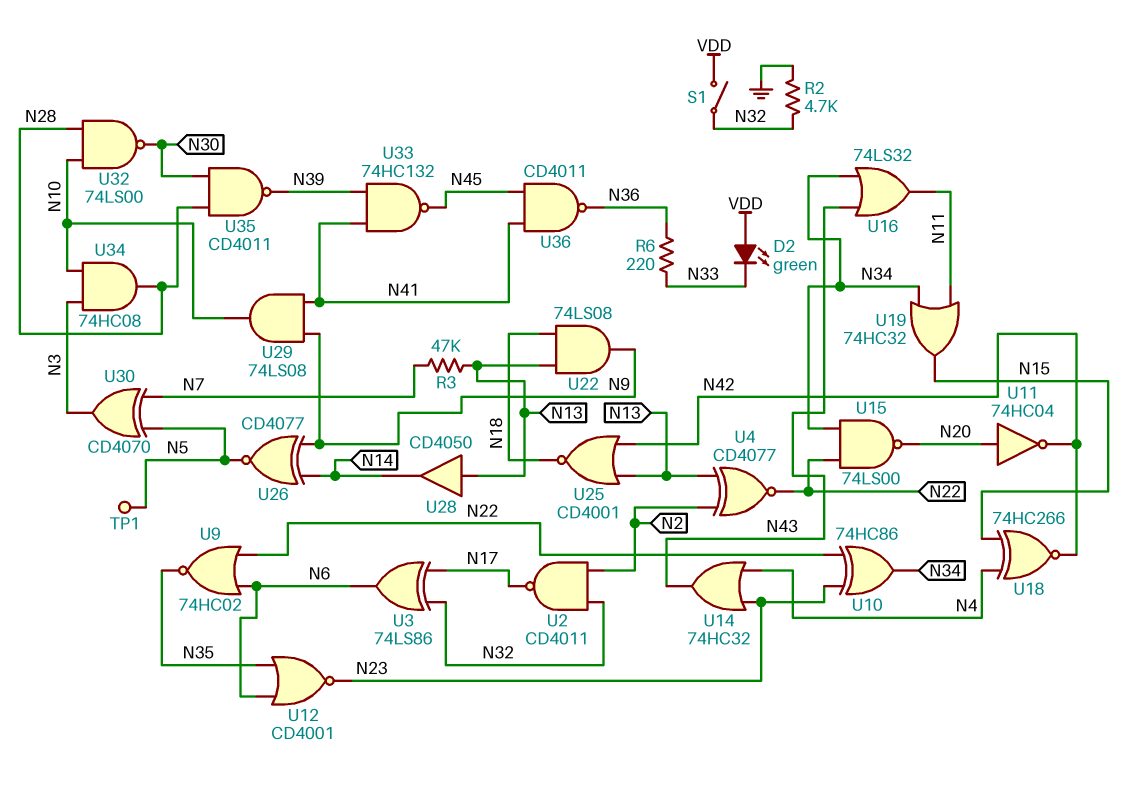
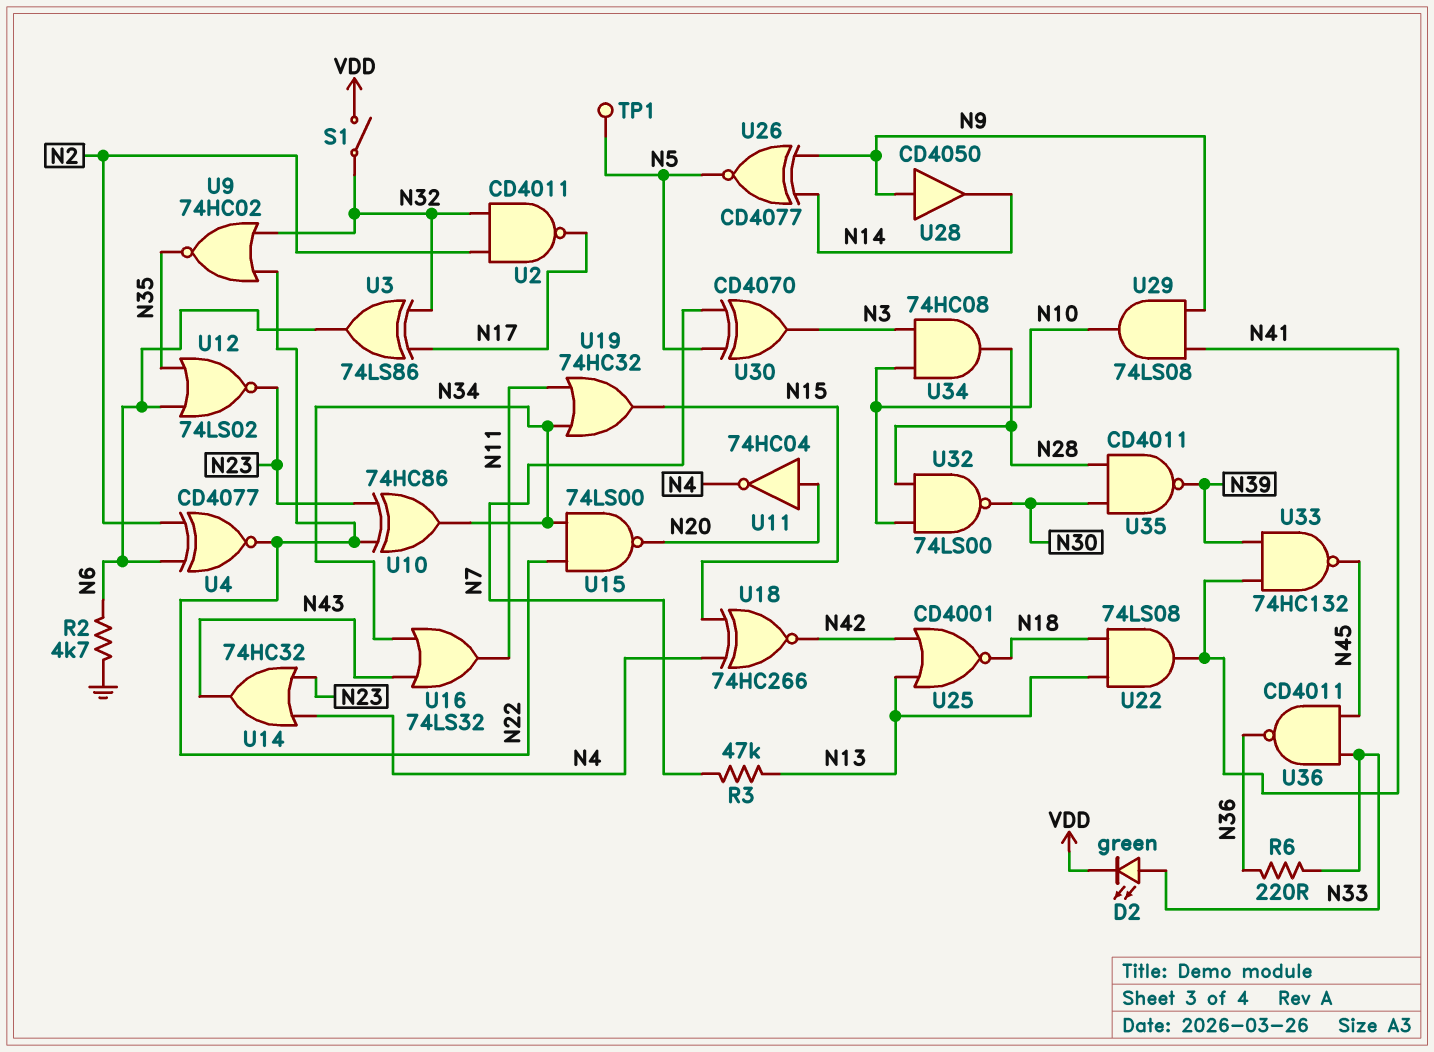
D2: LED green (A VDD, K N33) -> LED green (A N33, K VDD)
R2: 4.7k (GND, N32) -> 4.7k (GND, N6)
U4: XNOR CD4077 (in N2, in N13, out N22) -> XNOR CD4077 (in N2, in N6, out N22)
U9: NOR 74HC02 (in N6, in N22, out N35) -> NOR 74HC02 (in N22, in N32, out N35)
U11: NOT 74HC04 (in N20, out N42) -> NOT 74HC04 (in N20, out N4)
U12: NOR CD4001 (in N6, in N35, out N23) -> NOR 74LS02 (in N6, in N35, out N23)
U22: AND 74LS08 (in N13, in N18, out N9) -> AND 74LS08 (in N13, in N18, out N41)
U28: buffer CD4050 (in N13, out N14) -> buffer CD4050 (in N9, out N14)
U36: NAND CD4011 (in N41, in N45, out N36) -> NAND CD4011 (in N33, in N45, out N36)

